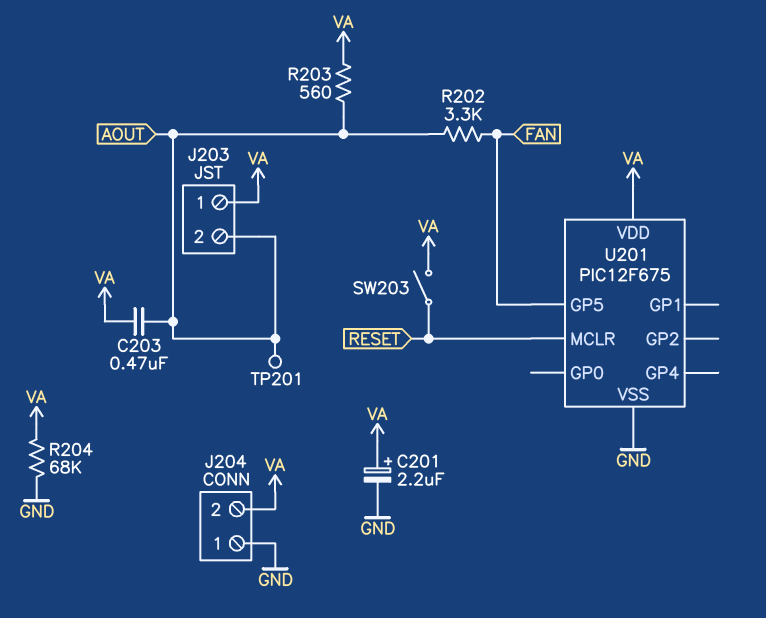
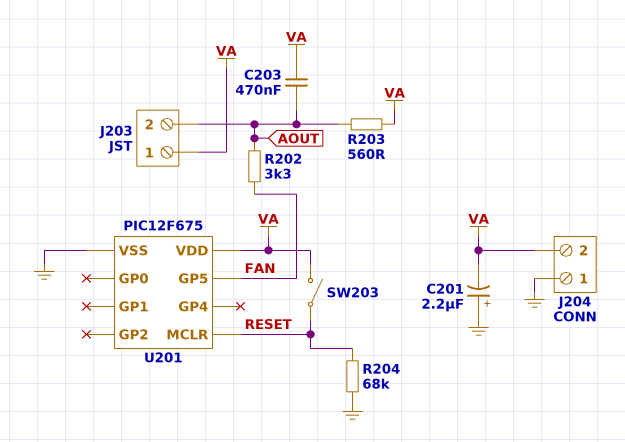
C201: 2.2uF (plus VA, minus GND) -> 2.2uF (plus GND, minus VA)
R204: 68k (GND, VA) -> 68k (GND, RESET)
TP201: test point (AOUT) -> none

